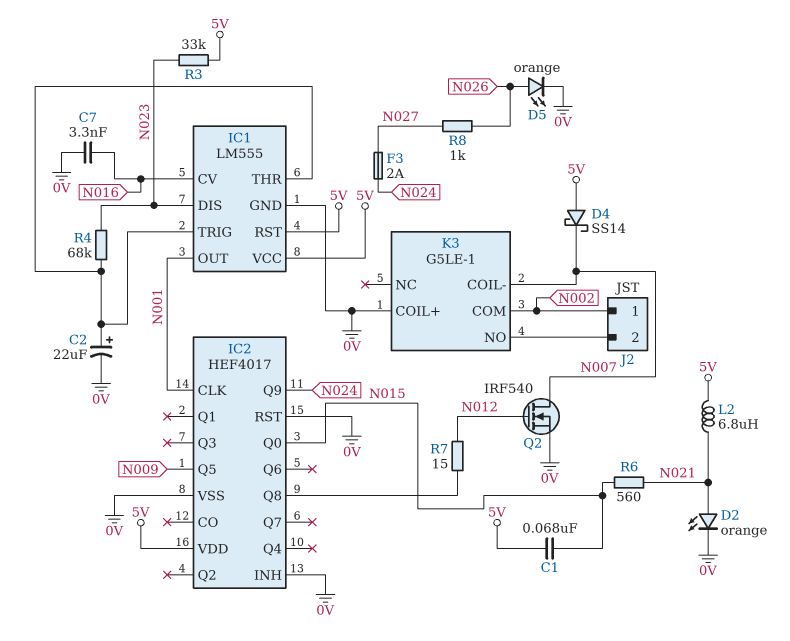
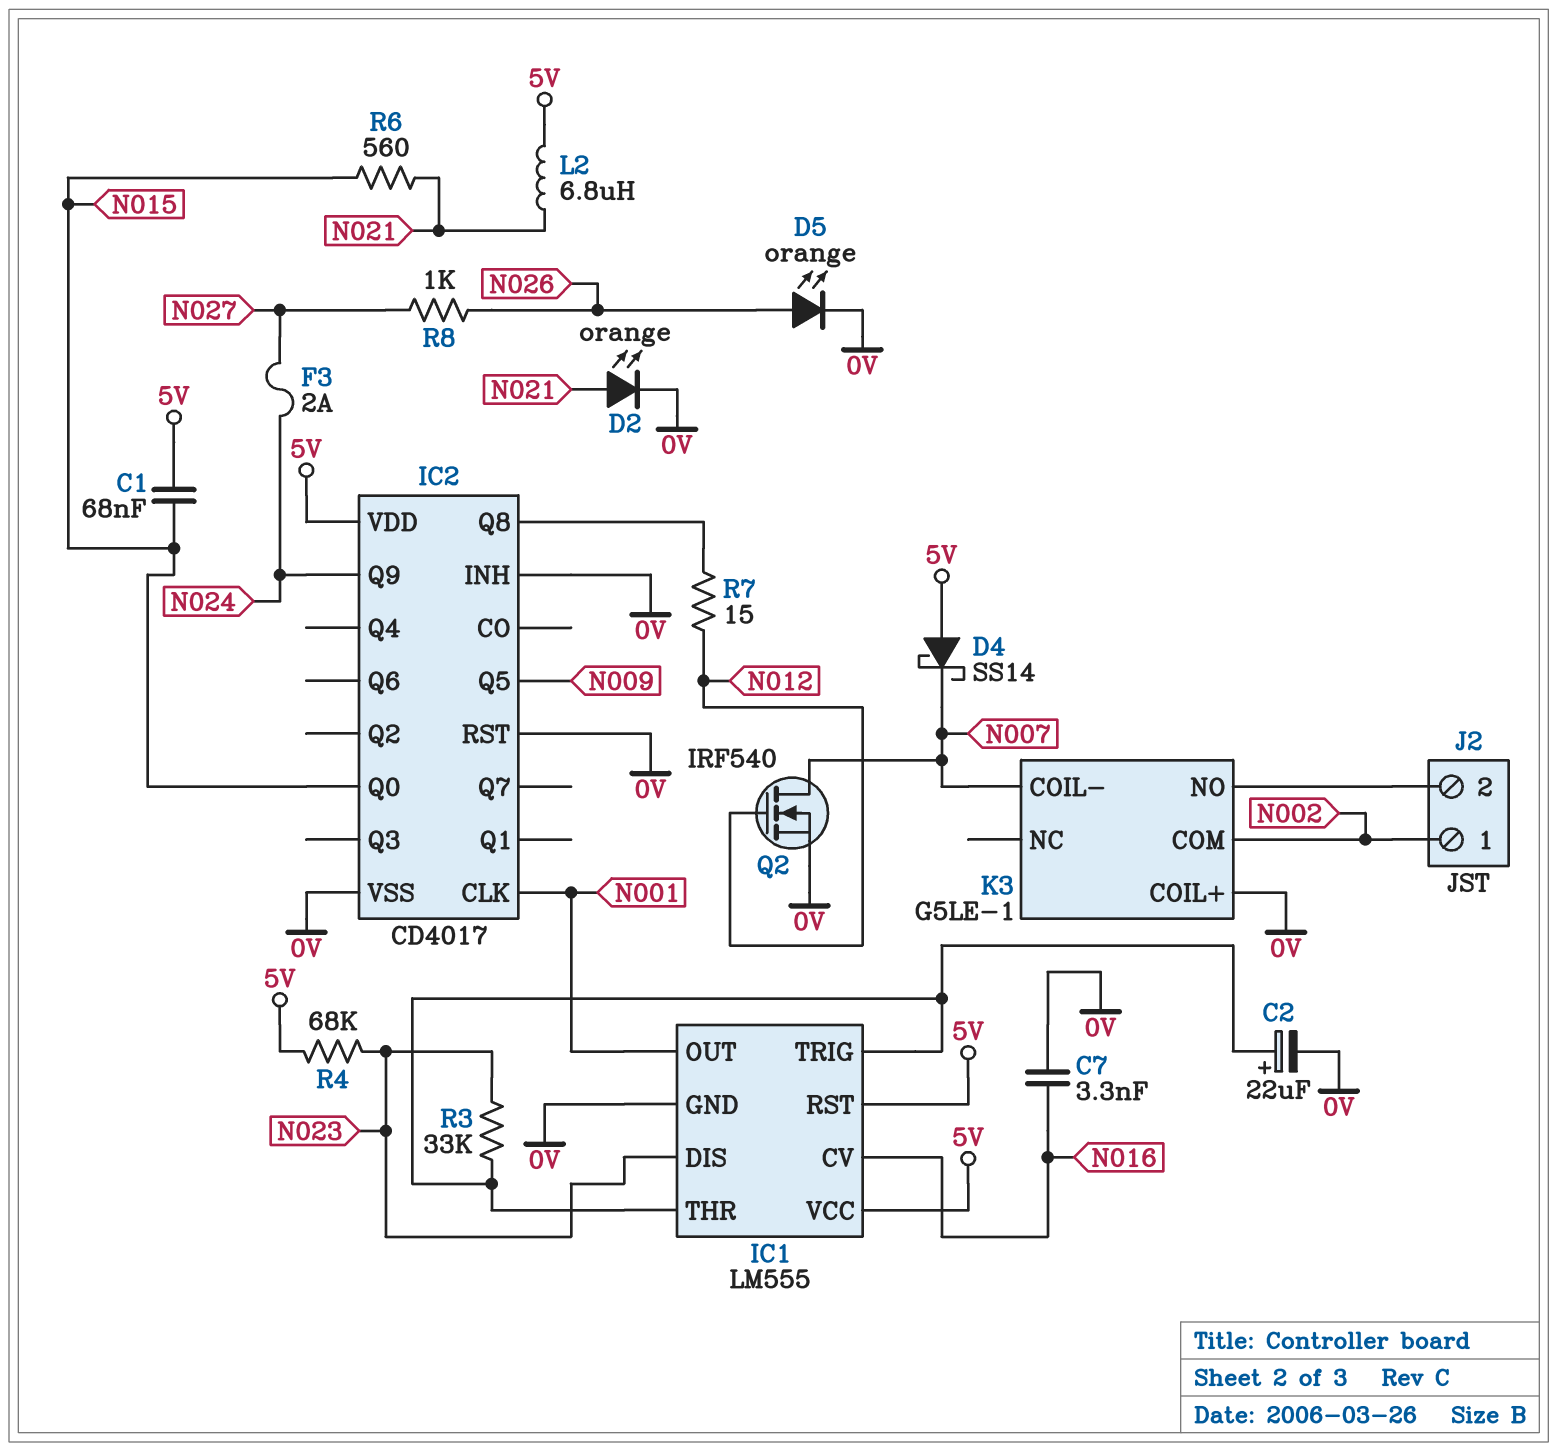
IC2: HEF4017 -> CD4017
R3: 33k (5V, N023) -> 33k (IC1/THR, N023)
R4: 68k (IC1/THR, N023) -> 68k (5V, N023)

